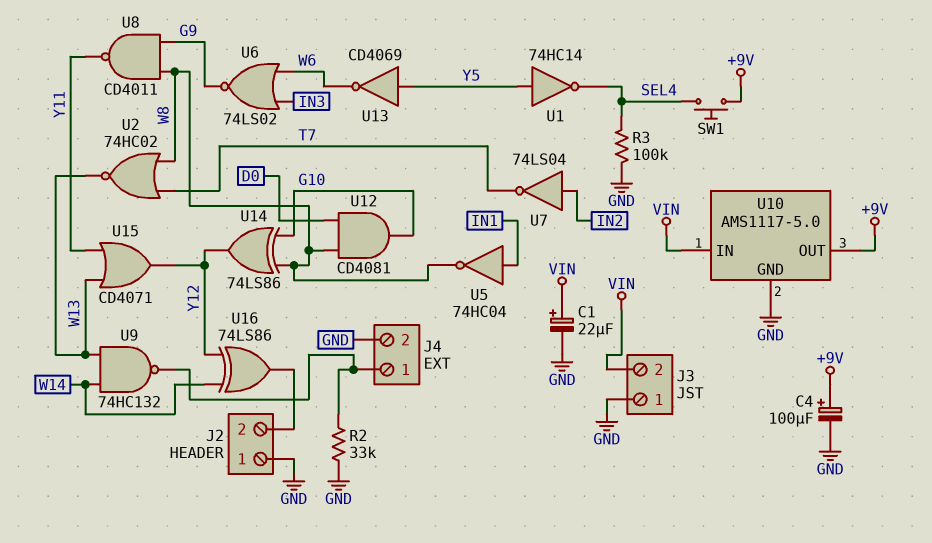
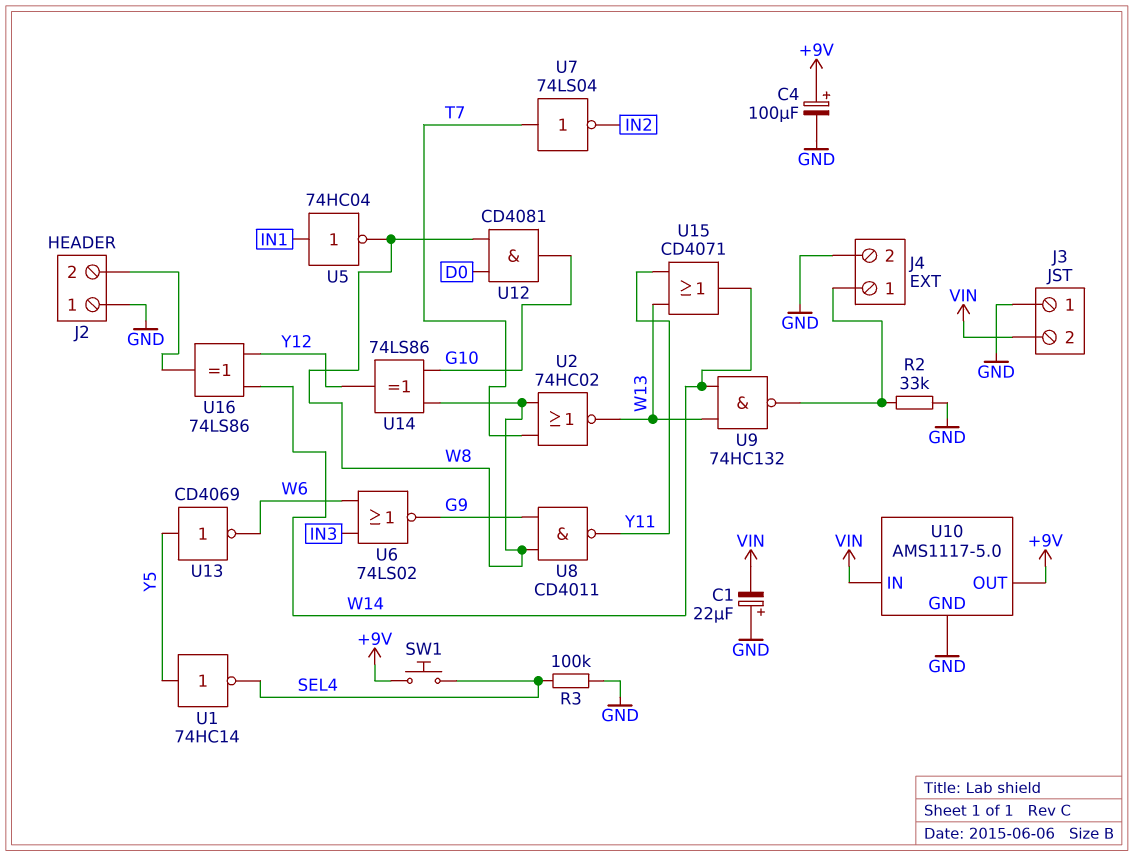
C1: 22uF (plus VIN, minus GND) -> 22uF (plus GND, minus VIN)
U7: NOT 74LS04 (in IN2, out T7) -> NOT 74LS04 (in T7, out IN2)
U15: OR CD4071 (in W13, in Y11, out Y12) -> OR CD4071 (in W13, in Y11, out W14)

